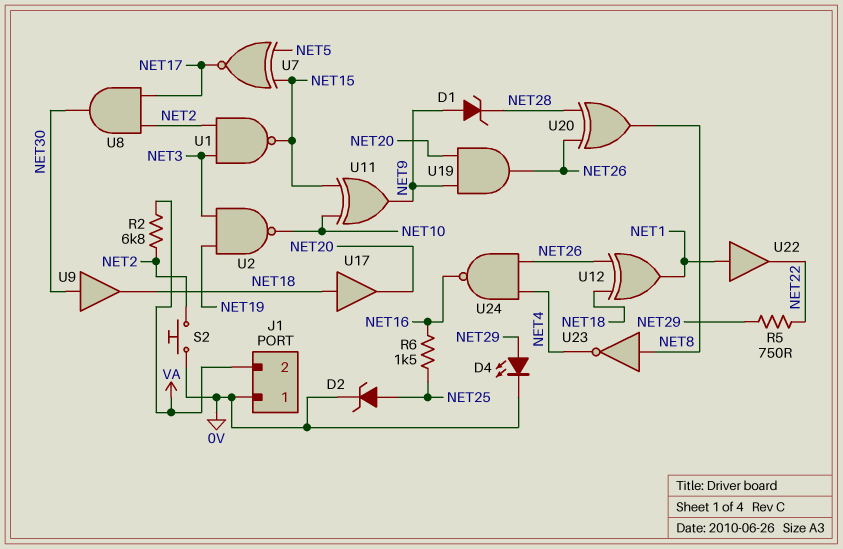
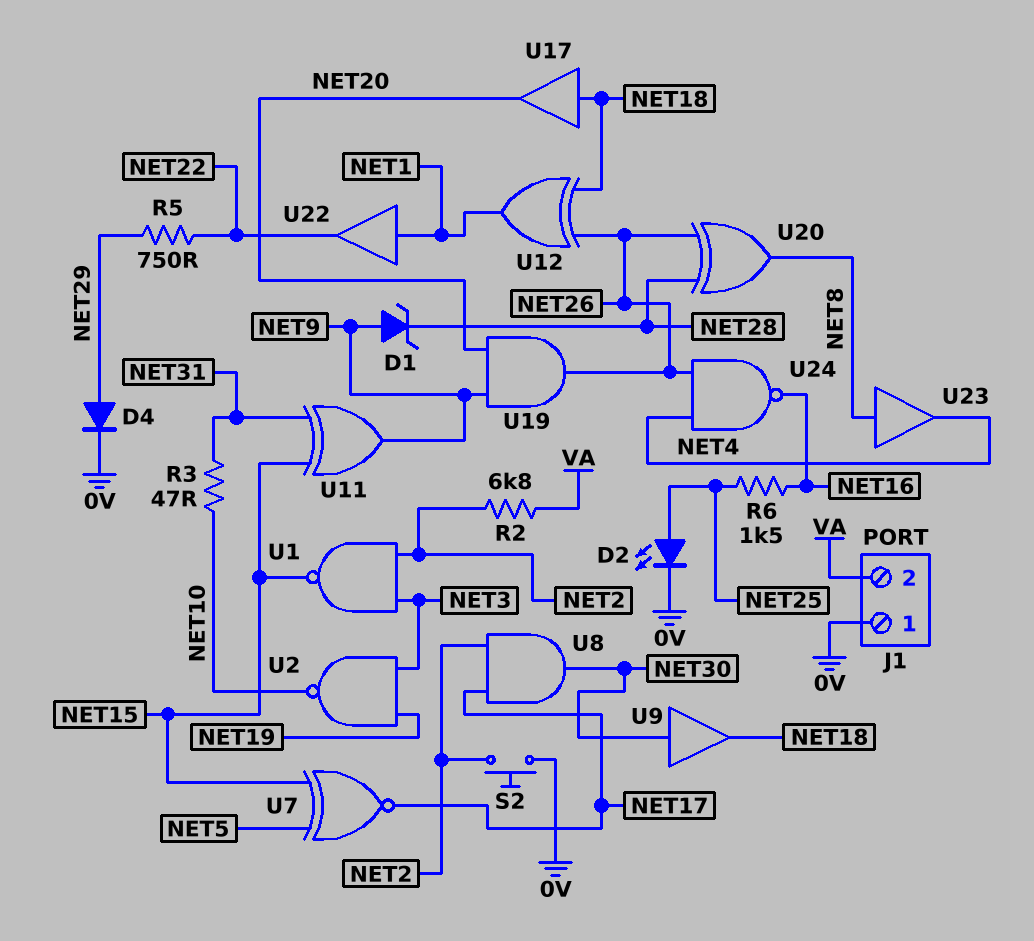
D2: zener (A NET25, K 0V) -> LED (A NET25, K 0V)
D4: LED (A NET29, K 0V) -> diode (A NET29, K 0V)
R3: none -> 47 (NET10, NET31)
U11: XOR (in NET10, in NET15, out NET9) -> XOR (in NET15, in NET31, out NET9)
U23: NOT (in NET8, out NET4) -> buffer (in NET8, out NET4)

